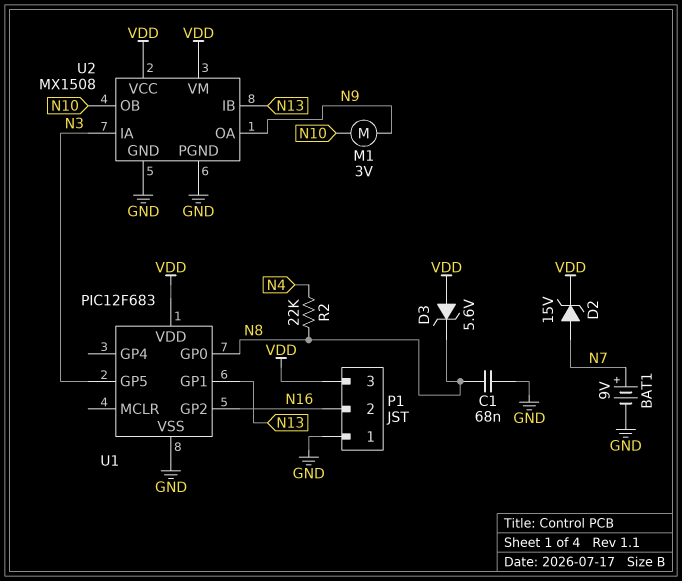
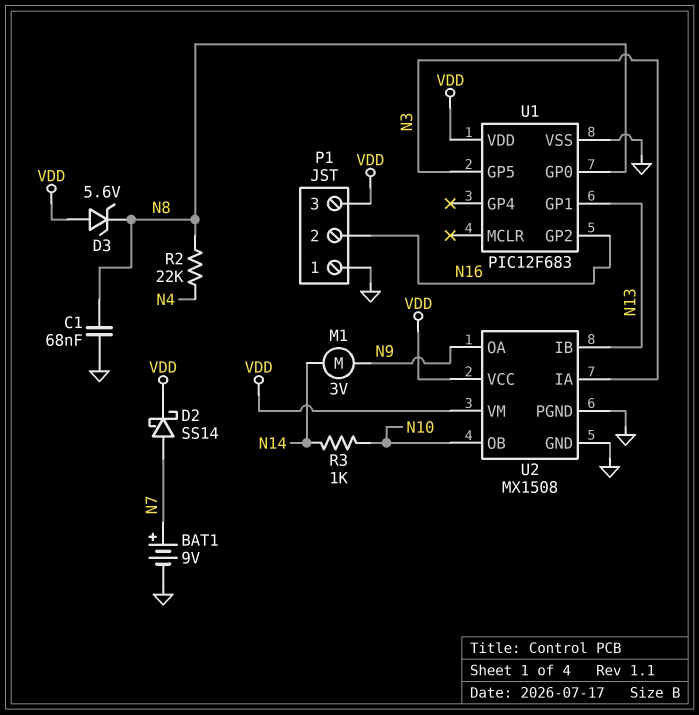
D2: zener 15V (A N7, K VDD) -> schottky SS14 (A N7, K VDD)
M1: motor 3V (N9, N10) -> motor 3V (N9, N14)
R3: none -> 1k (N10, N14)

